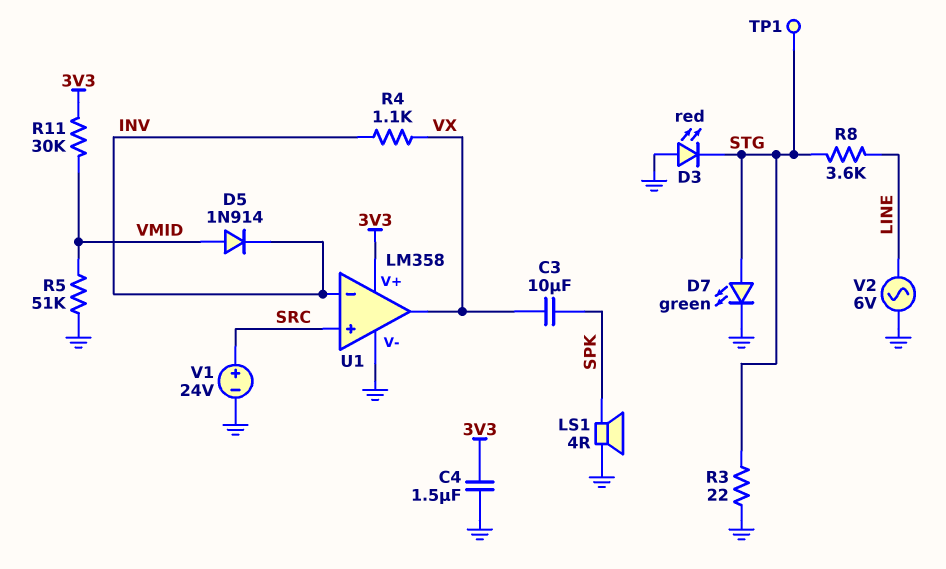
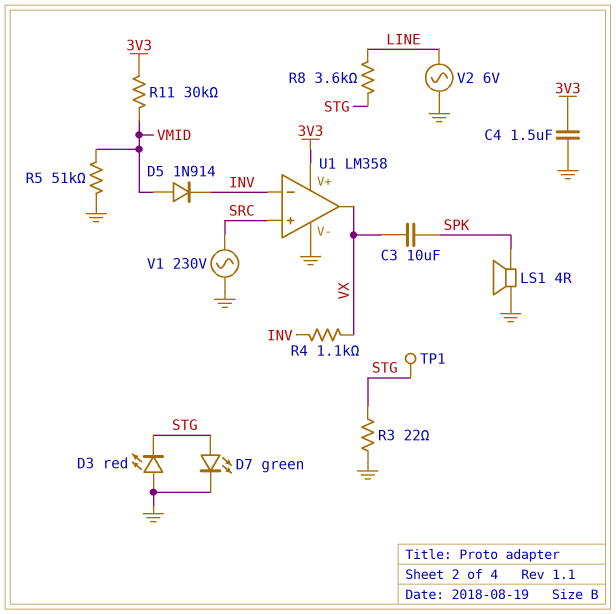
V1: 24V (plus SRC, minus GND) -> AC 230V (GND, SRC)

